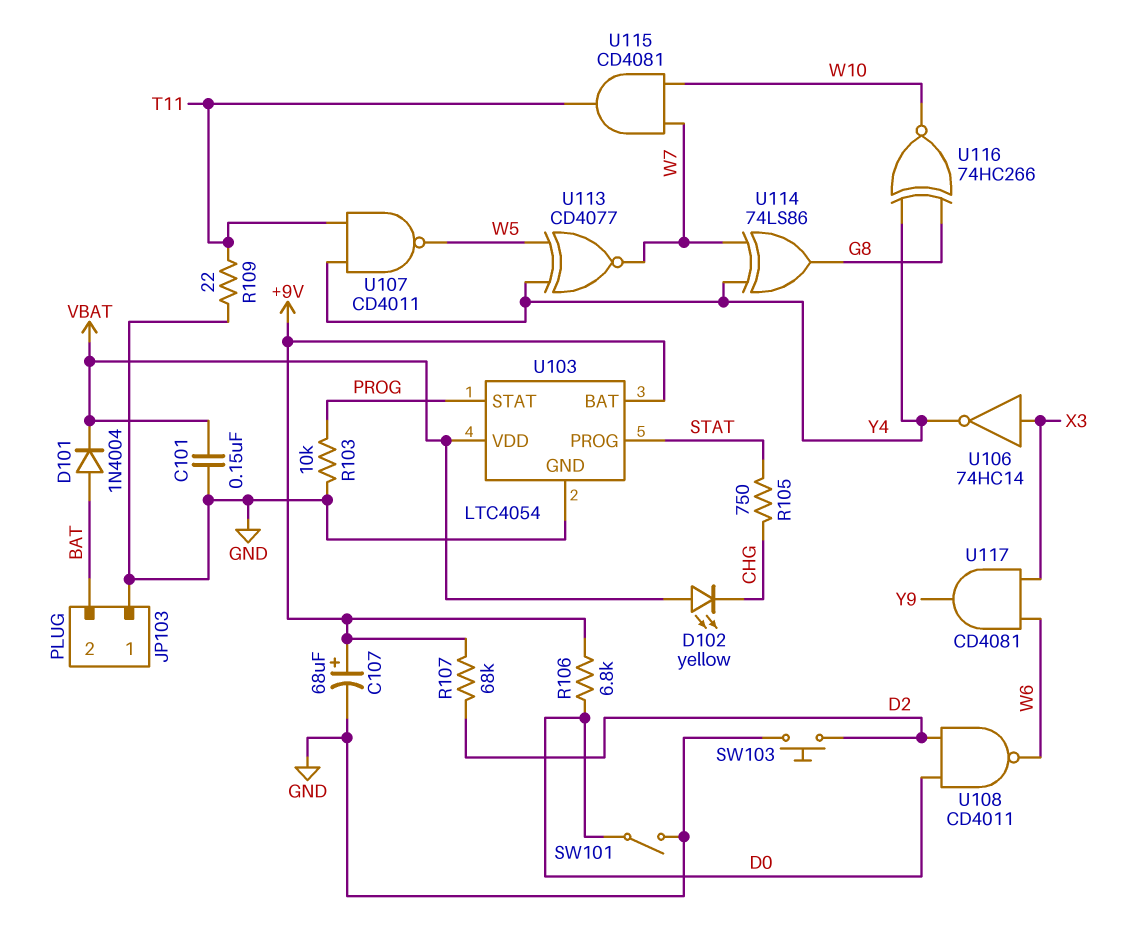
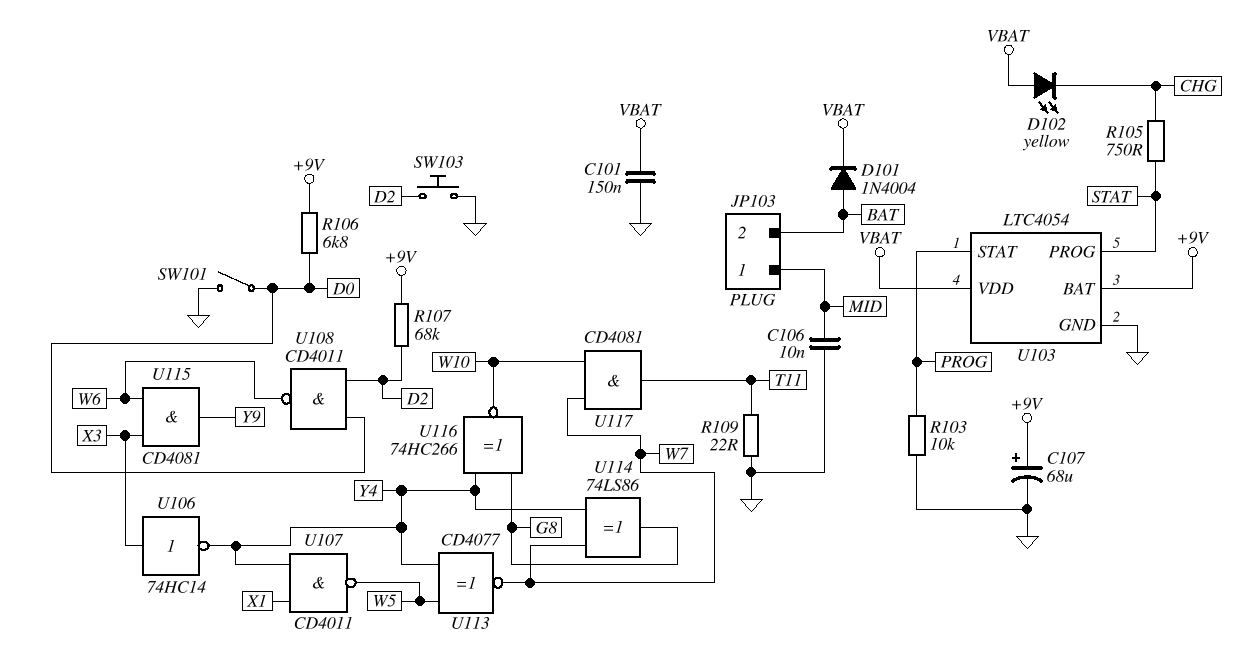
C106: none -> 10nF (GND, MID)
JP103 pin 1: GND -> MID
U107: NAND CD4011 (in T11, in Y4, out W5) -> NAND CD4011 (in X1, in Y4, out W5)
U115: AND CD4081 (in W7, in W10, out T11) -> AND CD4081 (in W6, in X3, out Y9)
U117: AND CD4081 (in W6, in X3, out Y9) -> AND CD4081 (in W7, in W10, out T11)

